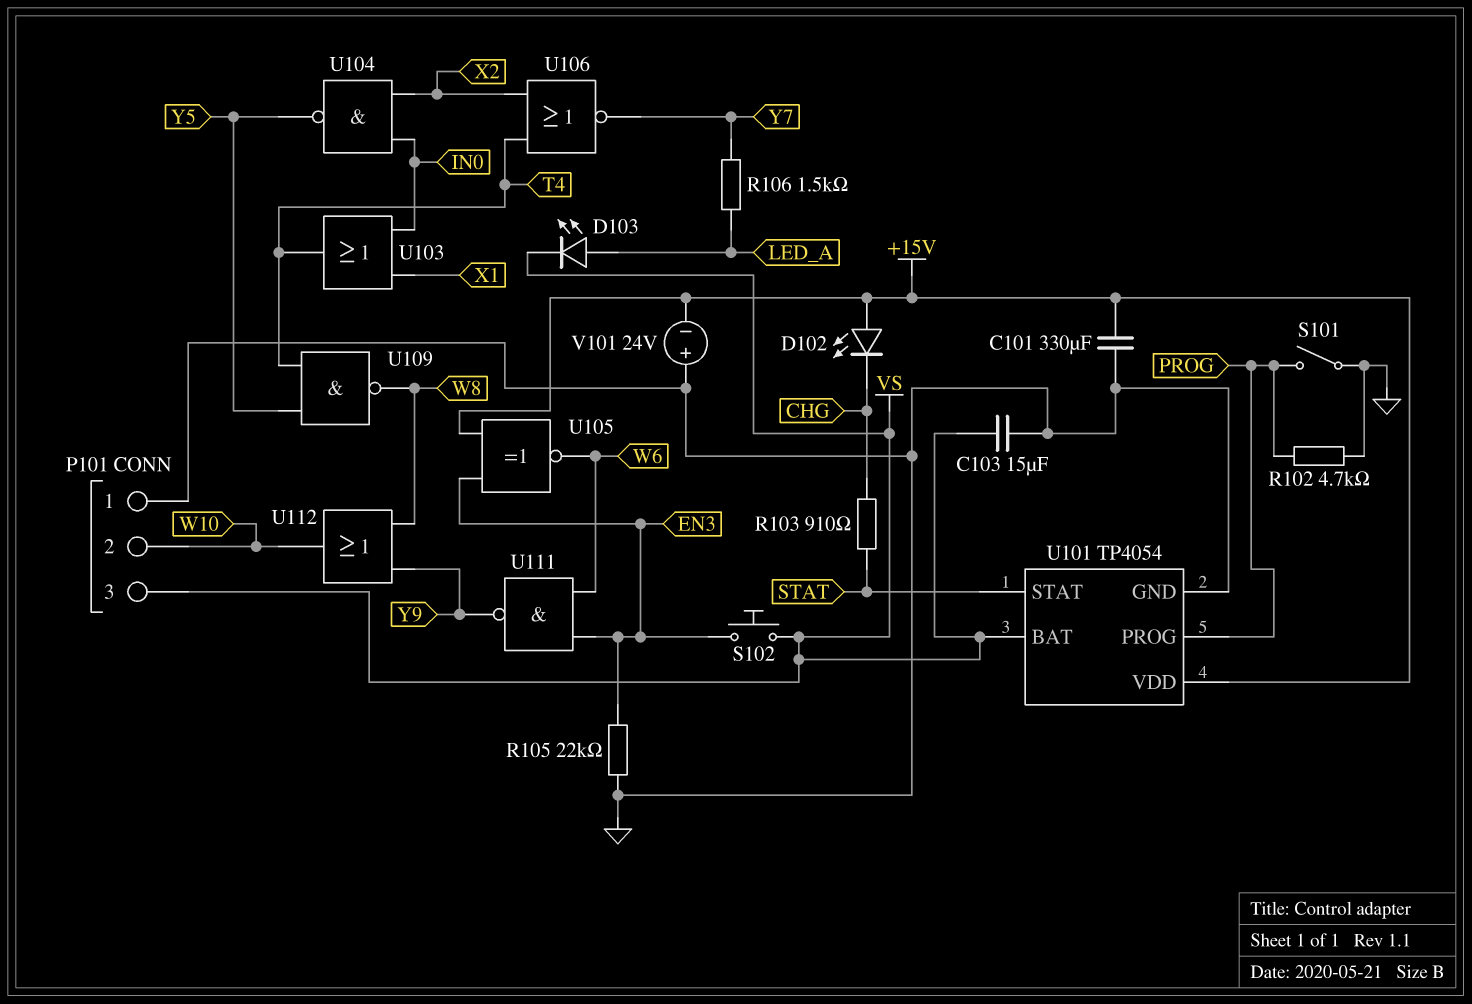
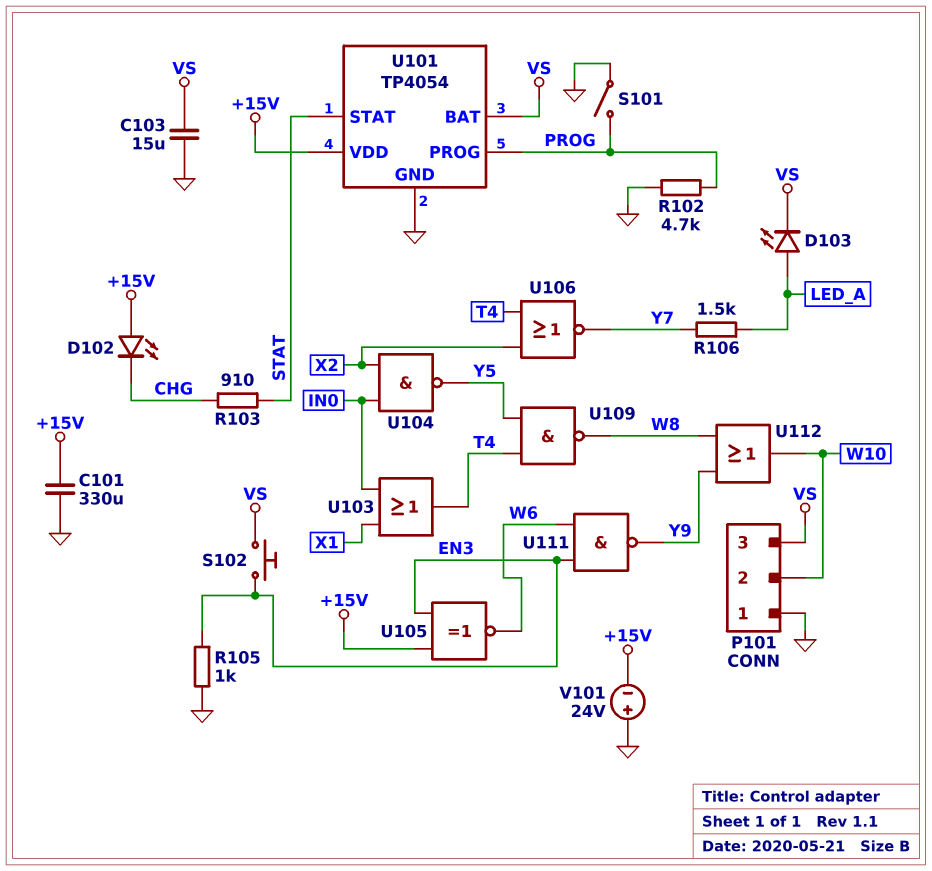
R105: 22k (EN3, GND) -> 1k (EN3, GND)

